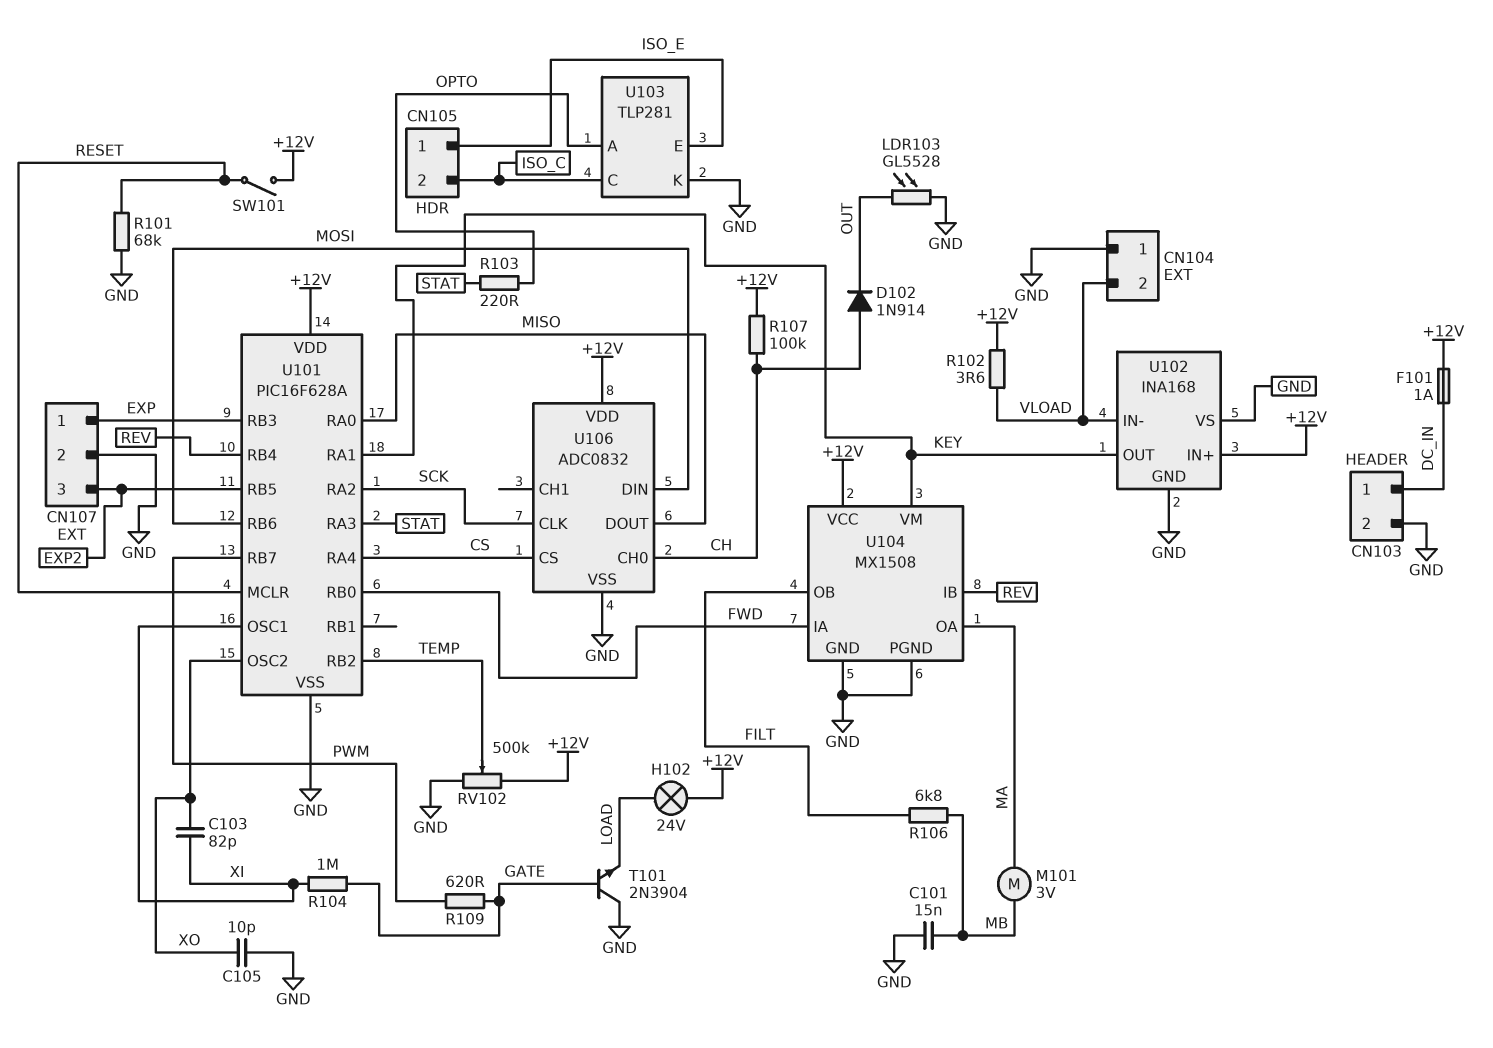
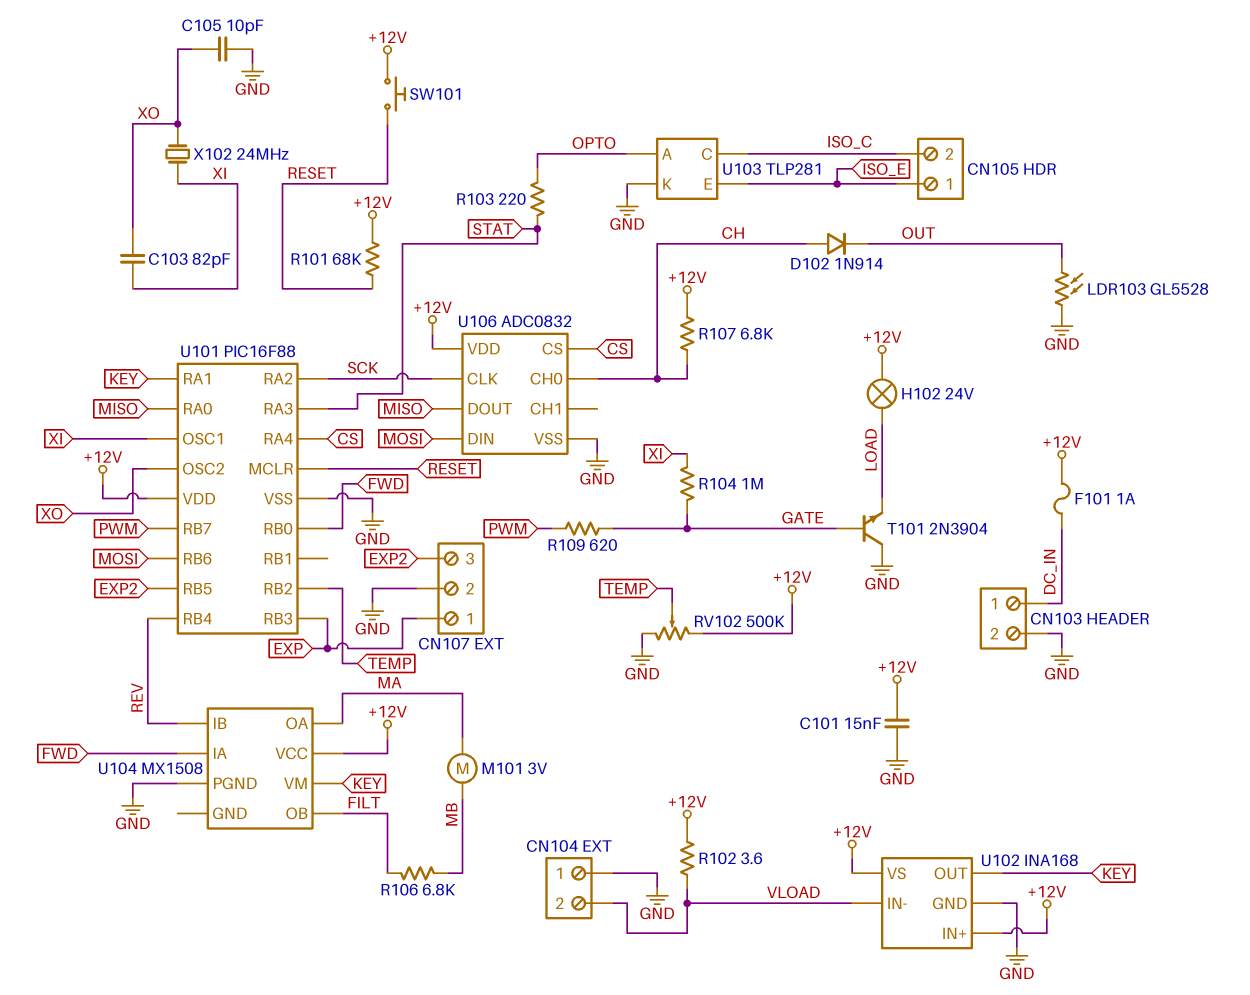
C101: 15nF (GND, MB) -> 15nF (+12V, GND)
R101: 68k (GND, RESET) -> 68k (+12V, RESET)
R107: 100k (+12V, CH) -> 6.8k (+12V, CH)
SW101: switch (+12V, RESET) -> button (+12V, RESET)
U101: PIC16F628A -> PIC16F88
U102 pin VS: GND -> +12V
U104 pin GND: GND -> none
X102: none -> 24MHz (XI, XO)

